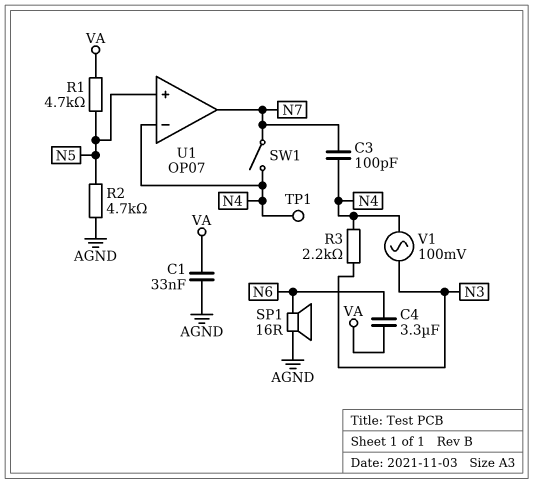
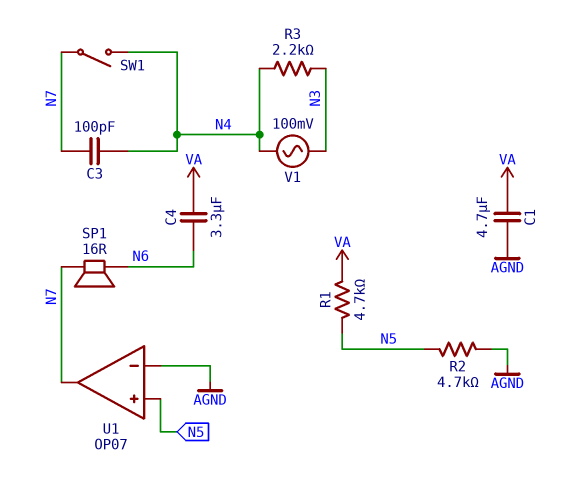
C1: 33nF (AGND, VA) -> 4.7uF (AGND, VA)
SP1: speaker 16R (AGND, N6) -> speaker 16R (N6, N7)
TP1: test point (N4) -> none
U1 pin in-: N4 -> AGND

